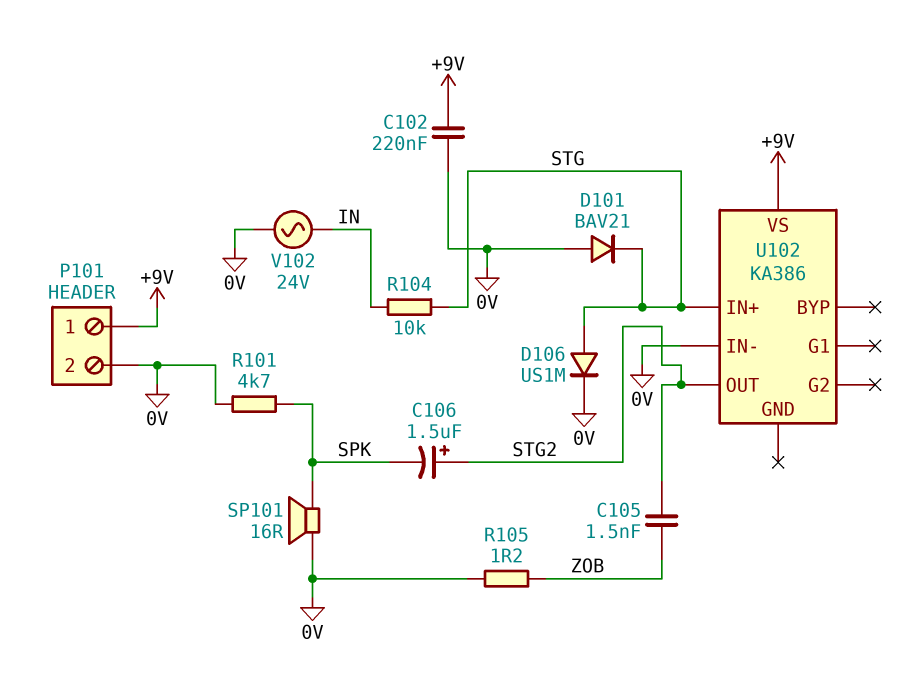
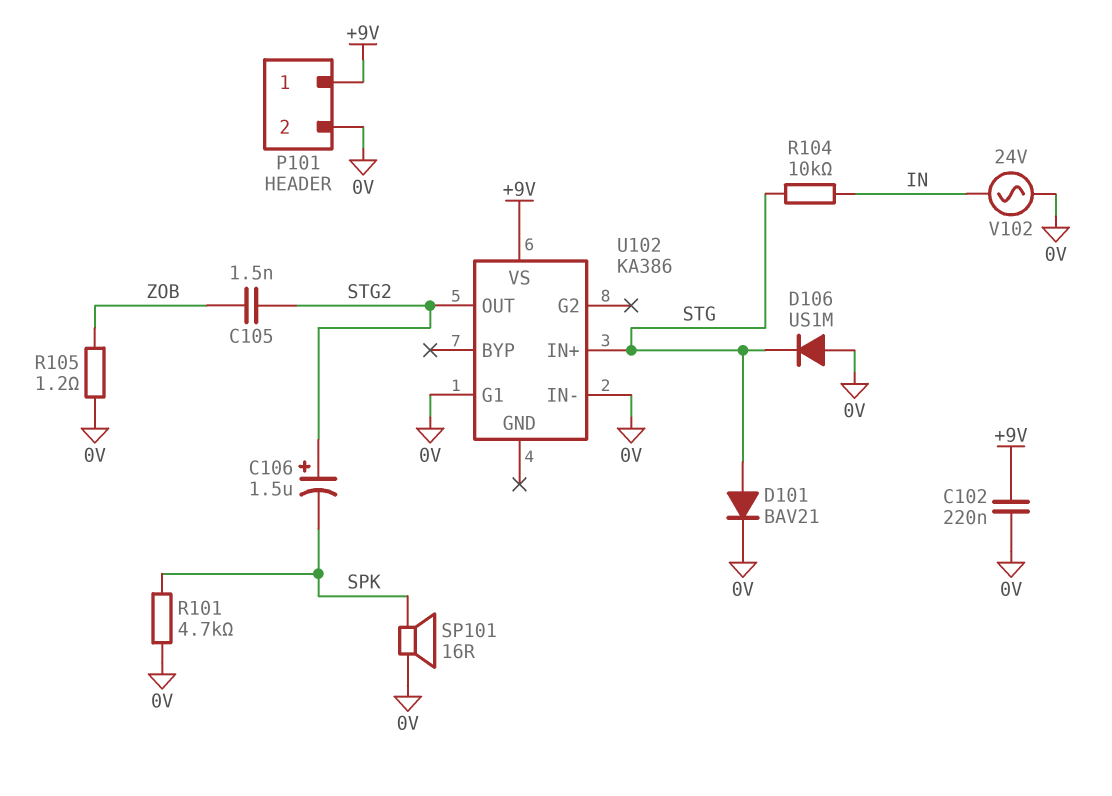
D101: diode BAV21 (A 0V, K STG) -> diode BAV21 (A STG, K 0V)
D106: diode US1M (A STG, K 0V) -> diode US1M (A 0V, K STG)
U102 pin G1: none -> 0V

